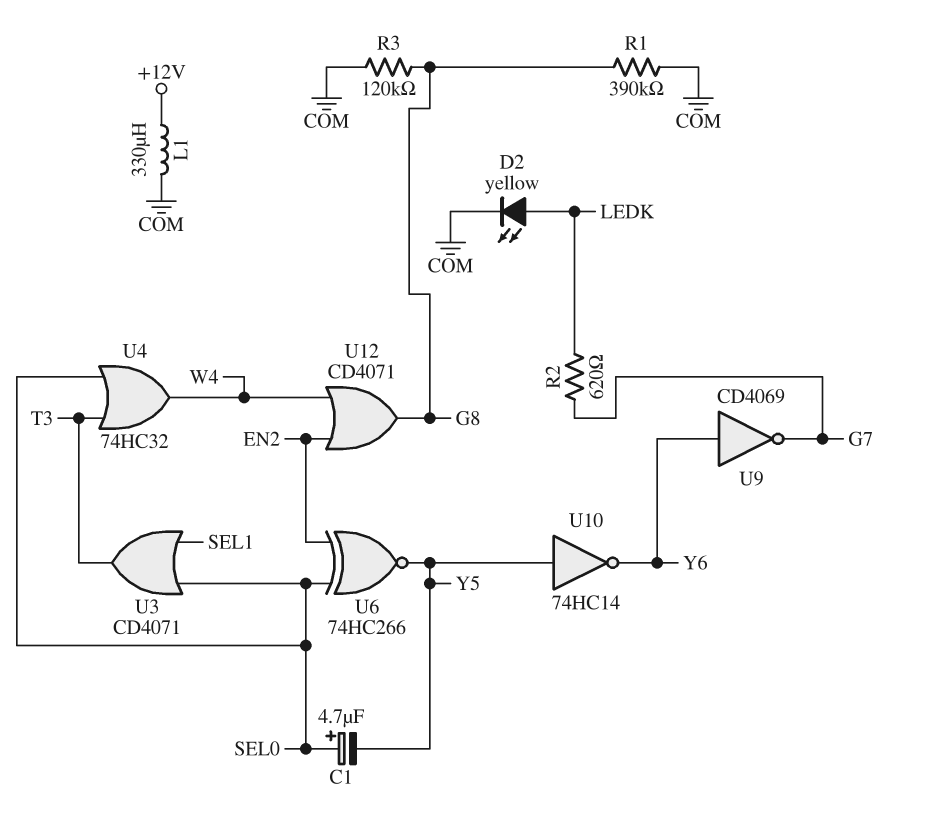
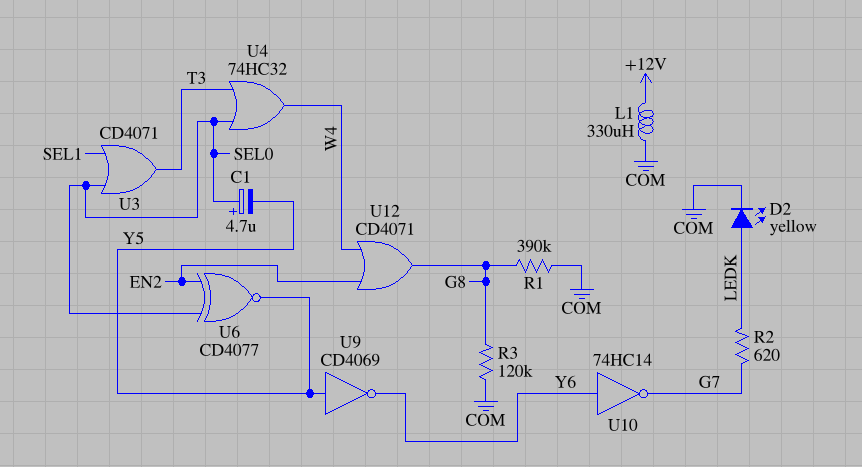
U6: XNOR 74HC266 (in EN2, in SEL0, out Y5) -> XNOR CD4077 (in EN2, in SEL0, out Y5)
U9: NOT CD4069 (in Y6, out G7) -> NOT CD4069 (in Y5, out Y6)
U10: NOT 74HC14 (in Y5, out Y6) -> NOT 74HC14 (in Y6, out G7)

